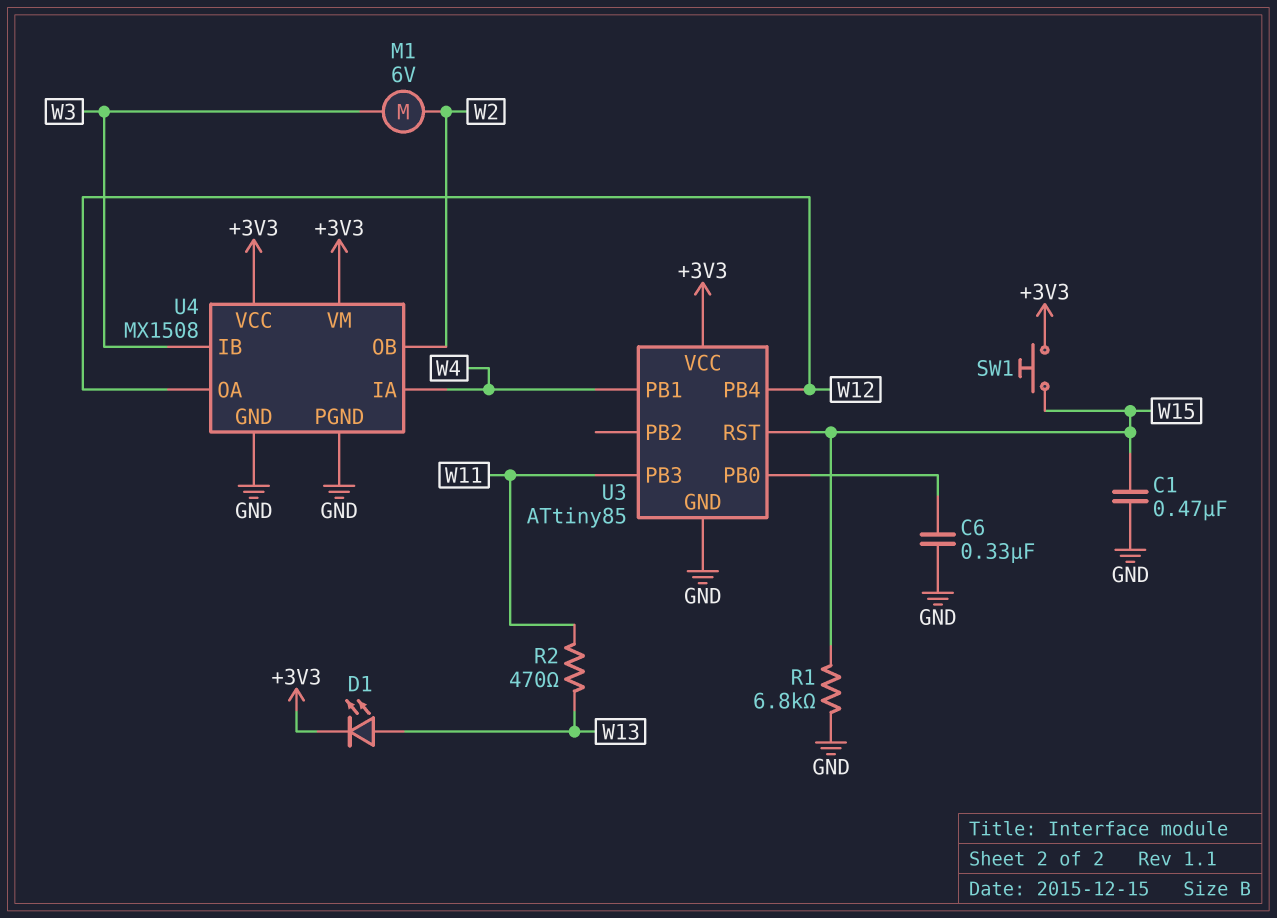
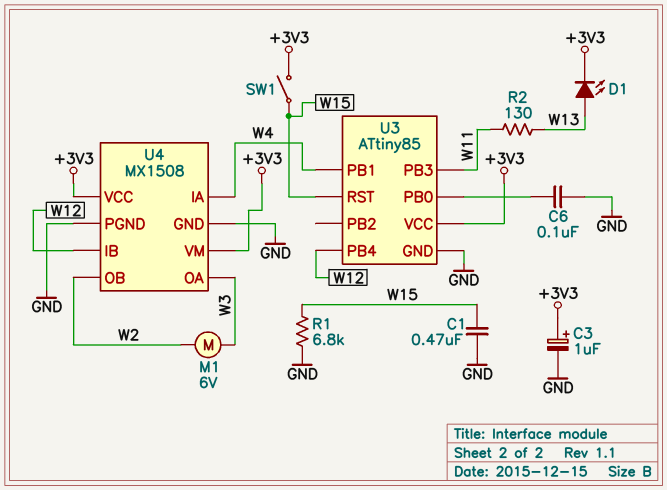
C3: none -> 1uF (plus +3V3, minus GND)
C6: 330nF (GND, U3/PB0) -> 100nF (GND, U3/PB0)
R2: 470 (W11, W13) -> 130 (W11, W13)
SW1: button (+3V3, W15) -> switch (+3V3, W15)
U4 pin IB: W3 -> W12
U4 pin OA: W12 -> W3

